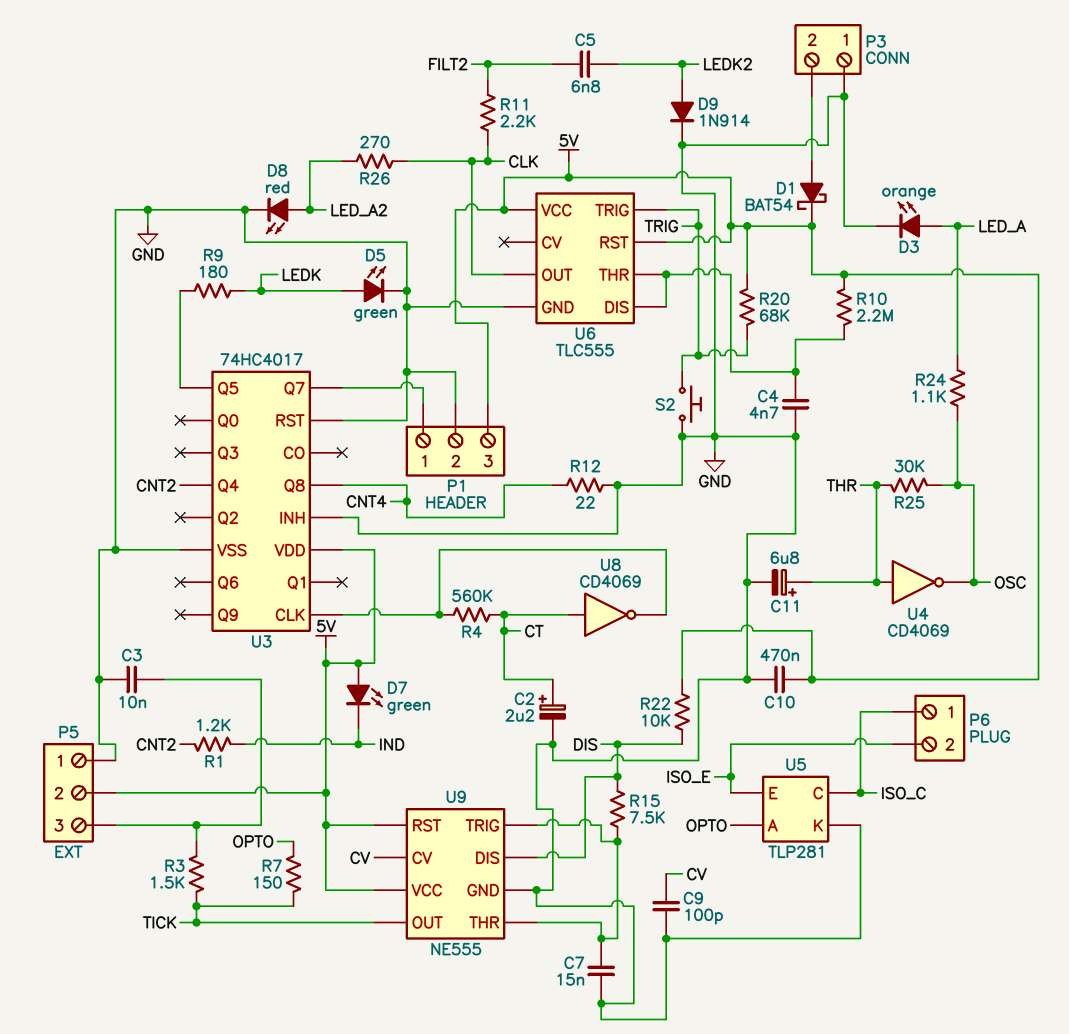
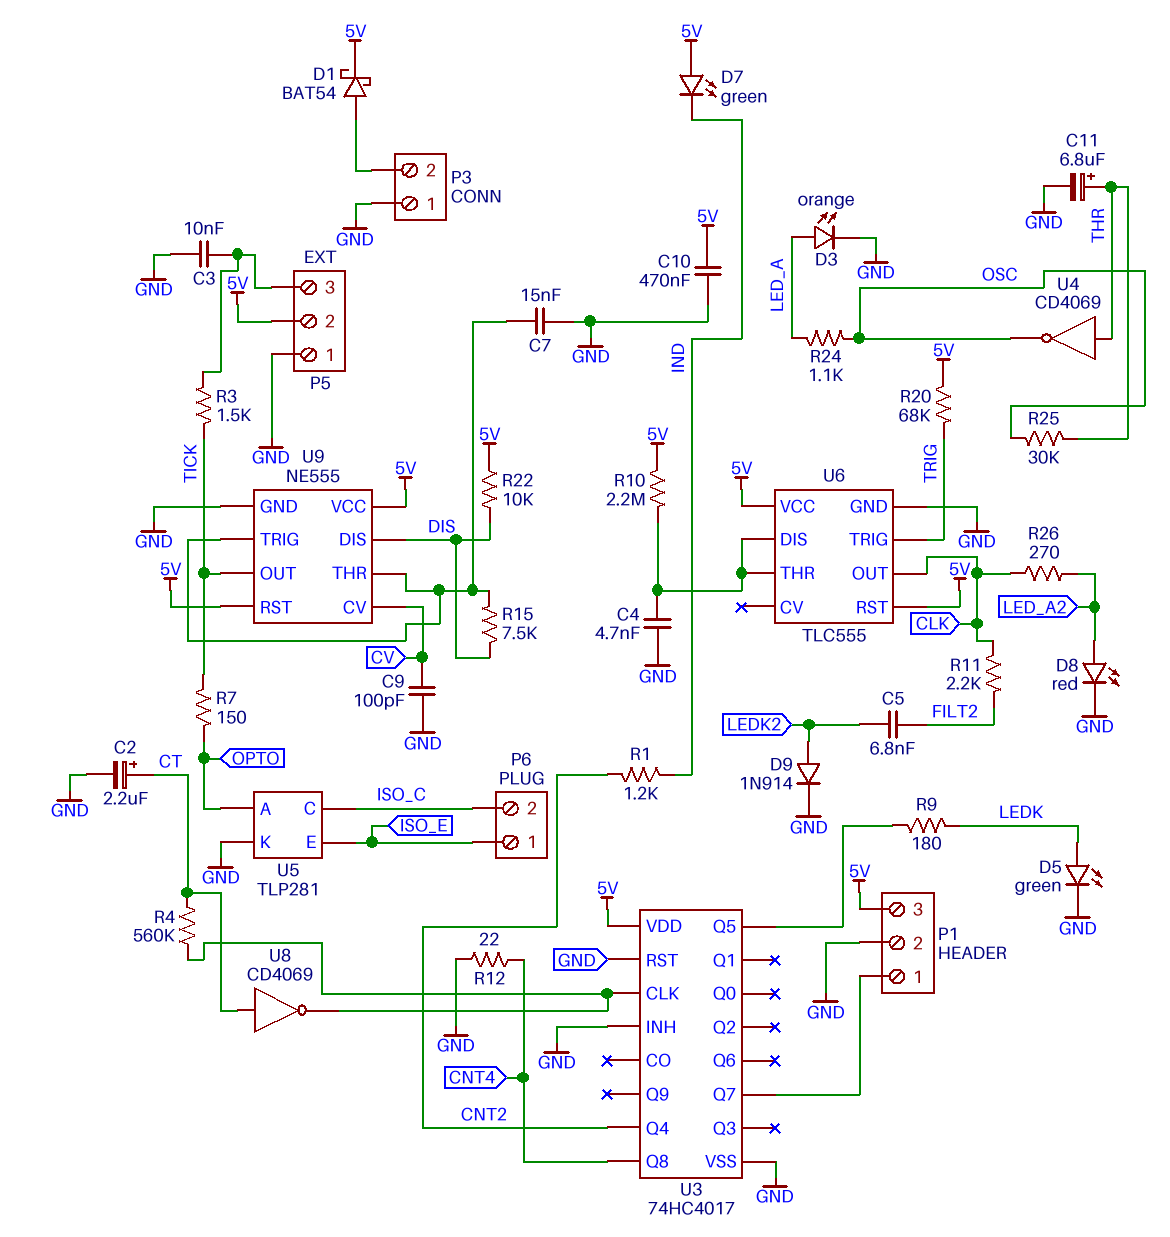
P6 pin 1: ISO_C -> ISO_E
P6 pin 2: ISO_E -> ISO_C
S2: button (GND, TRIG) -> none

